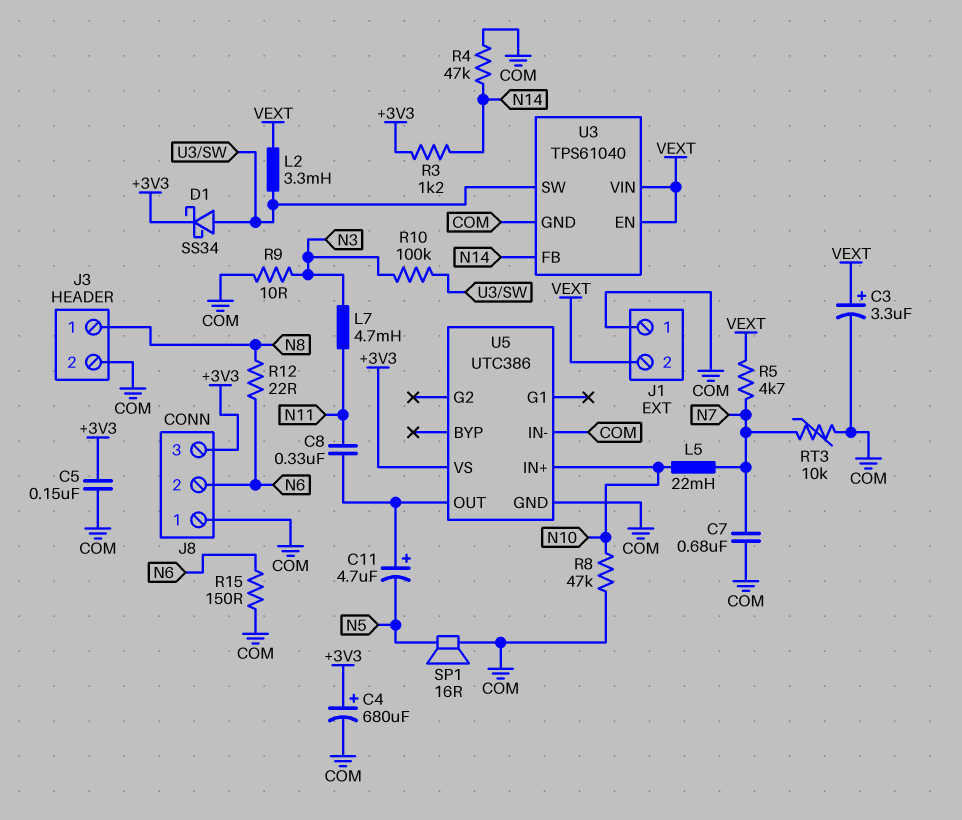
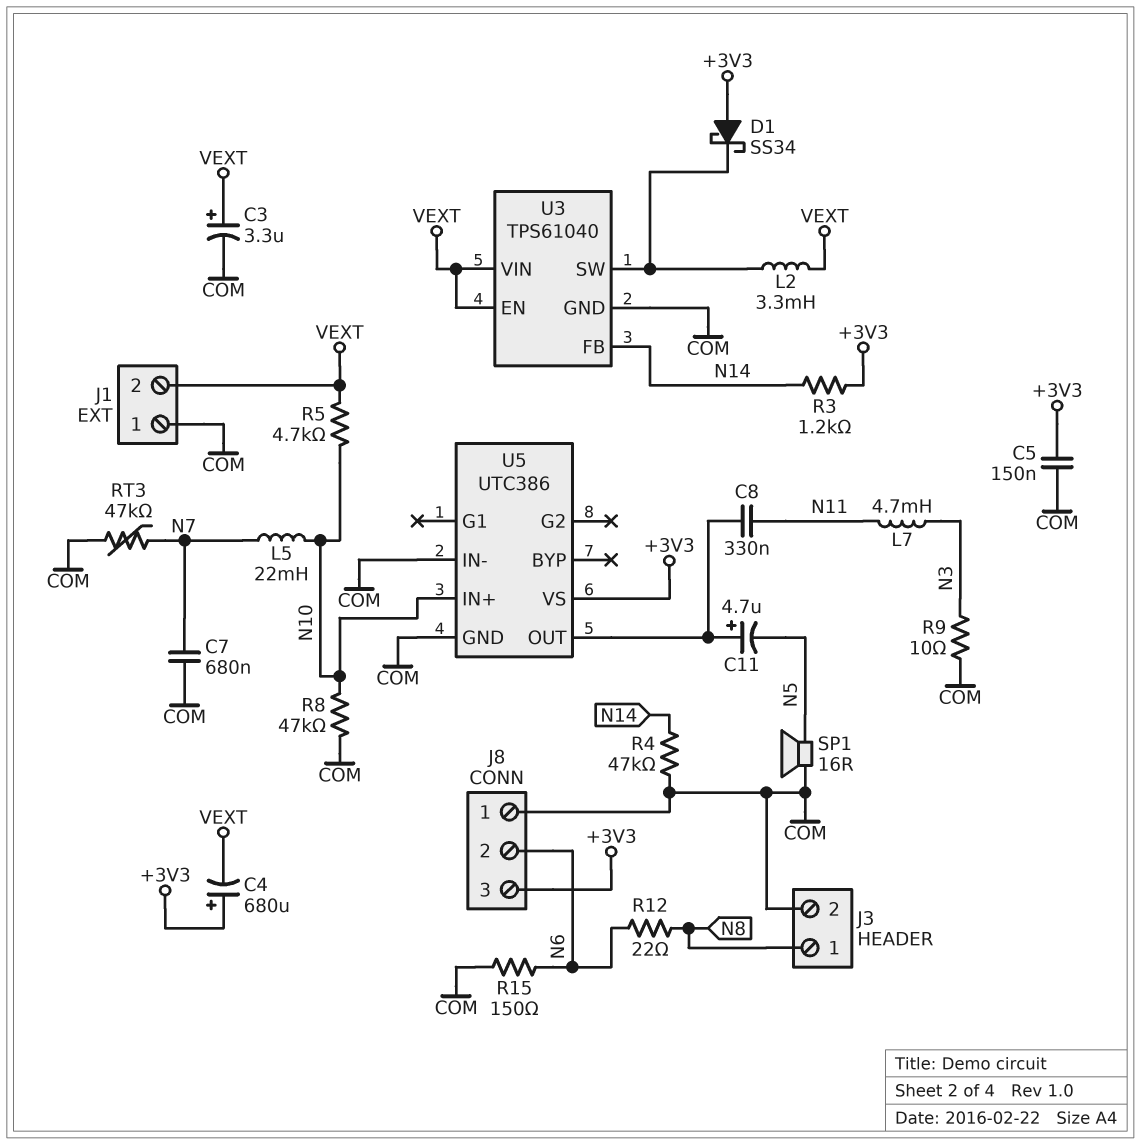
C4: 680uF (plus +3V3, minus COM) -> 680uF (plus +3V3, minus VEXT)
D1: schottky SS34 (A U3/SW, K +3V3) -> schottky SS34 (A +3V3, K U3/SW)
R5: 4.7k (N7, VEXT) -> 4.7k (N10, VEXT)
R10: 100k (N3, U3/SW) -> none
RT3: 10k (COM, N7) -> 47k (COM, N7)

